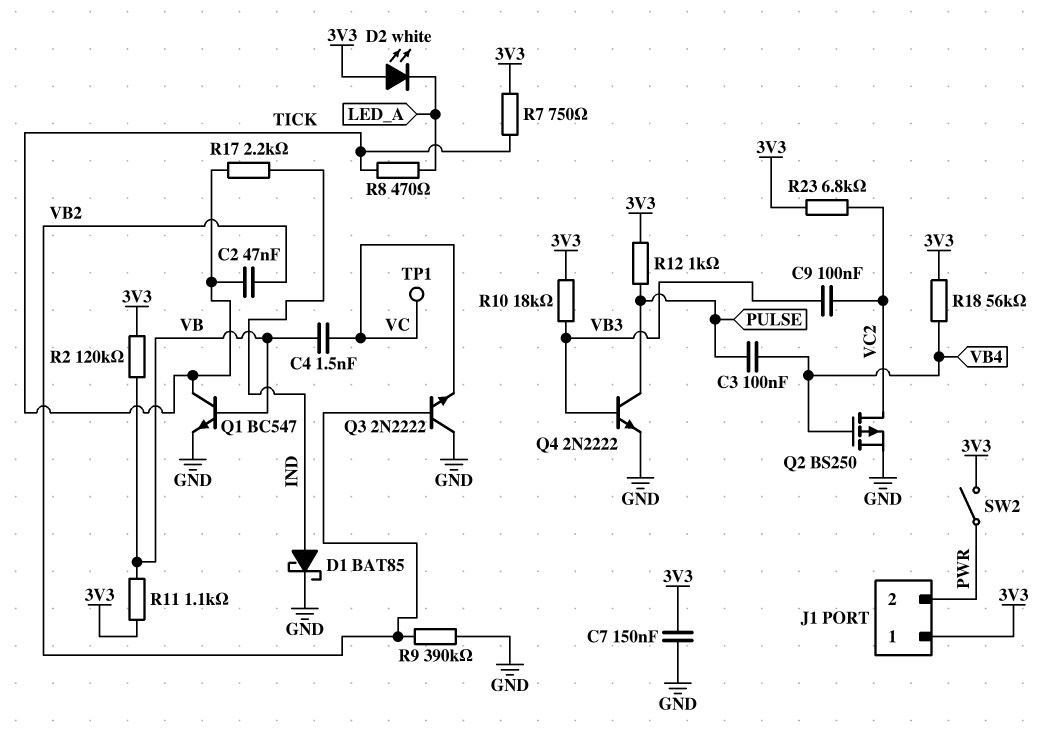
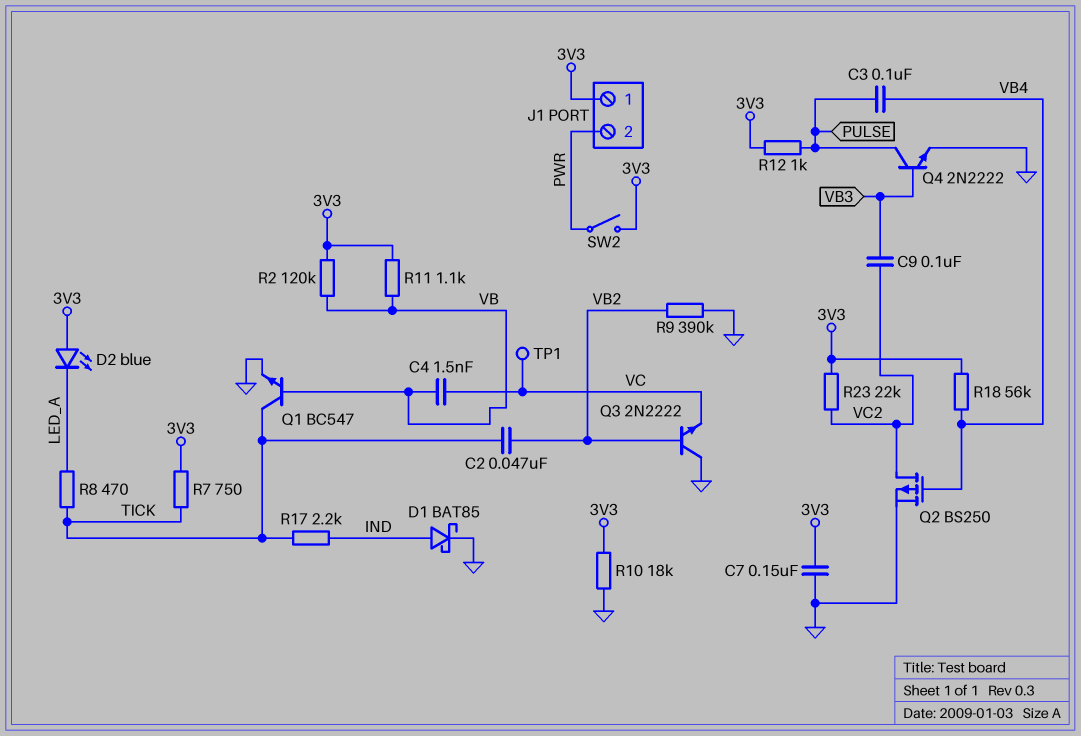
D2: LED white (A 3V3, K LED_A) -> LED blue (A 3V3, K LED_A)
R10: 18k (3V3, VB3) -> 18k (3V3, GND)
R23: 6.8k (3V3, VC2) -> 22k (3V3, VC2)

